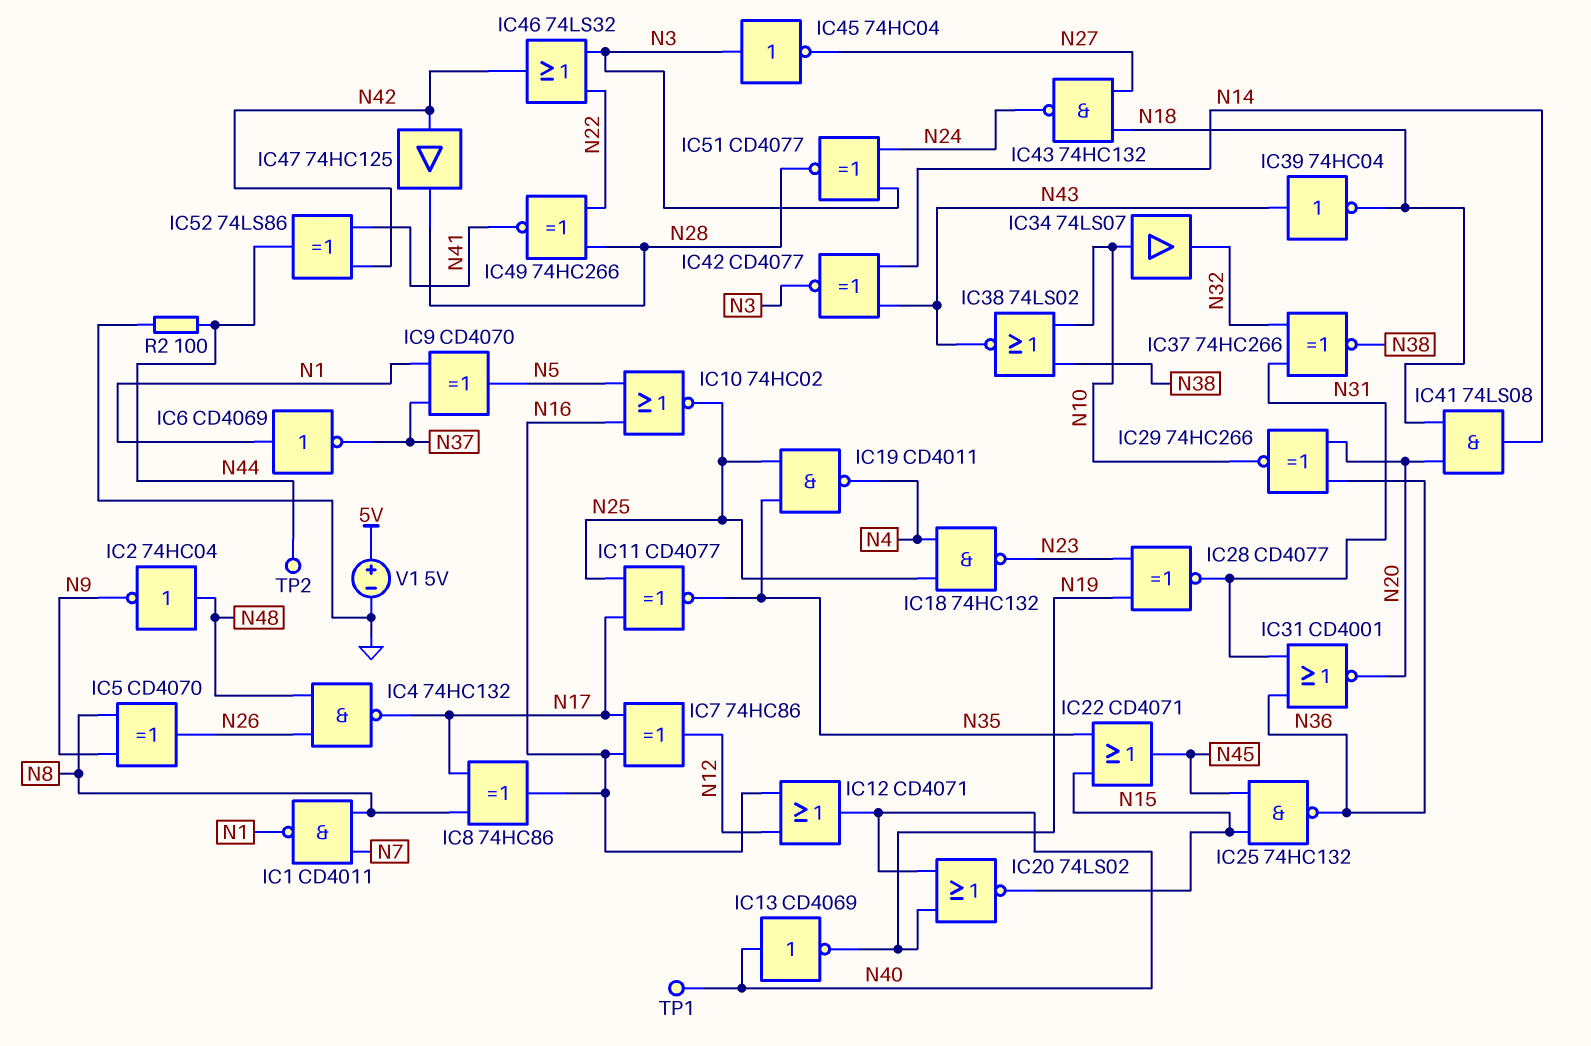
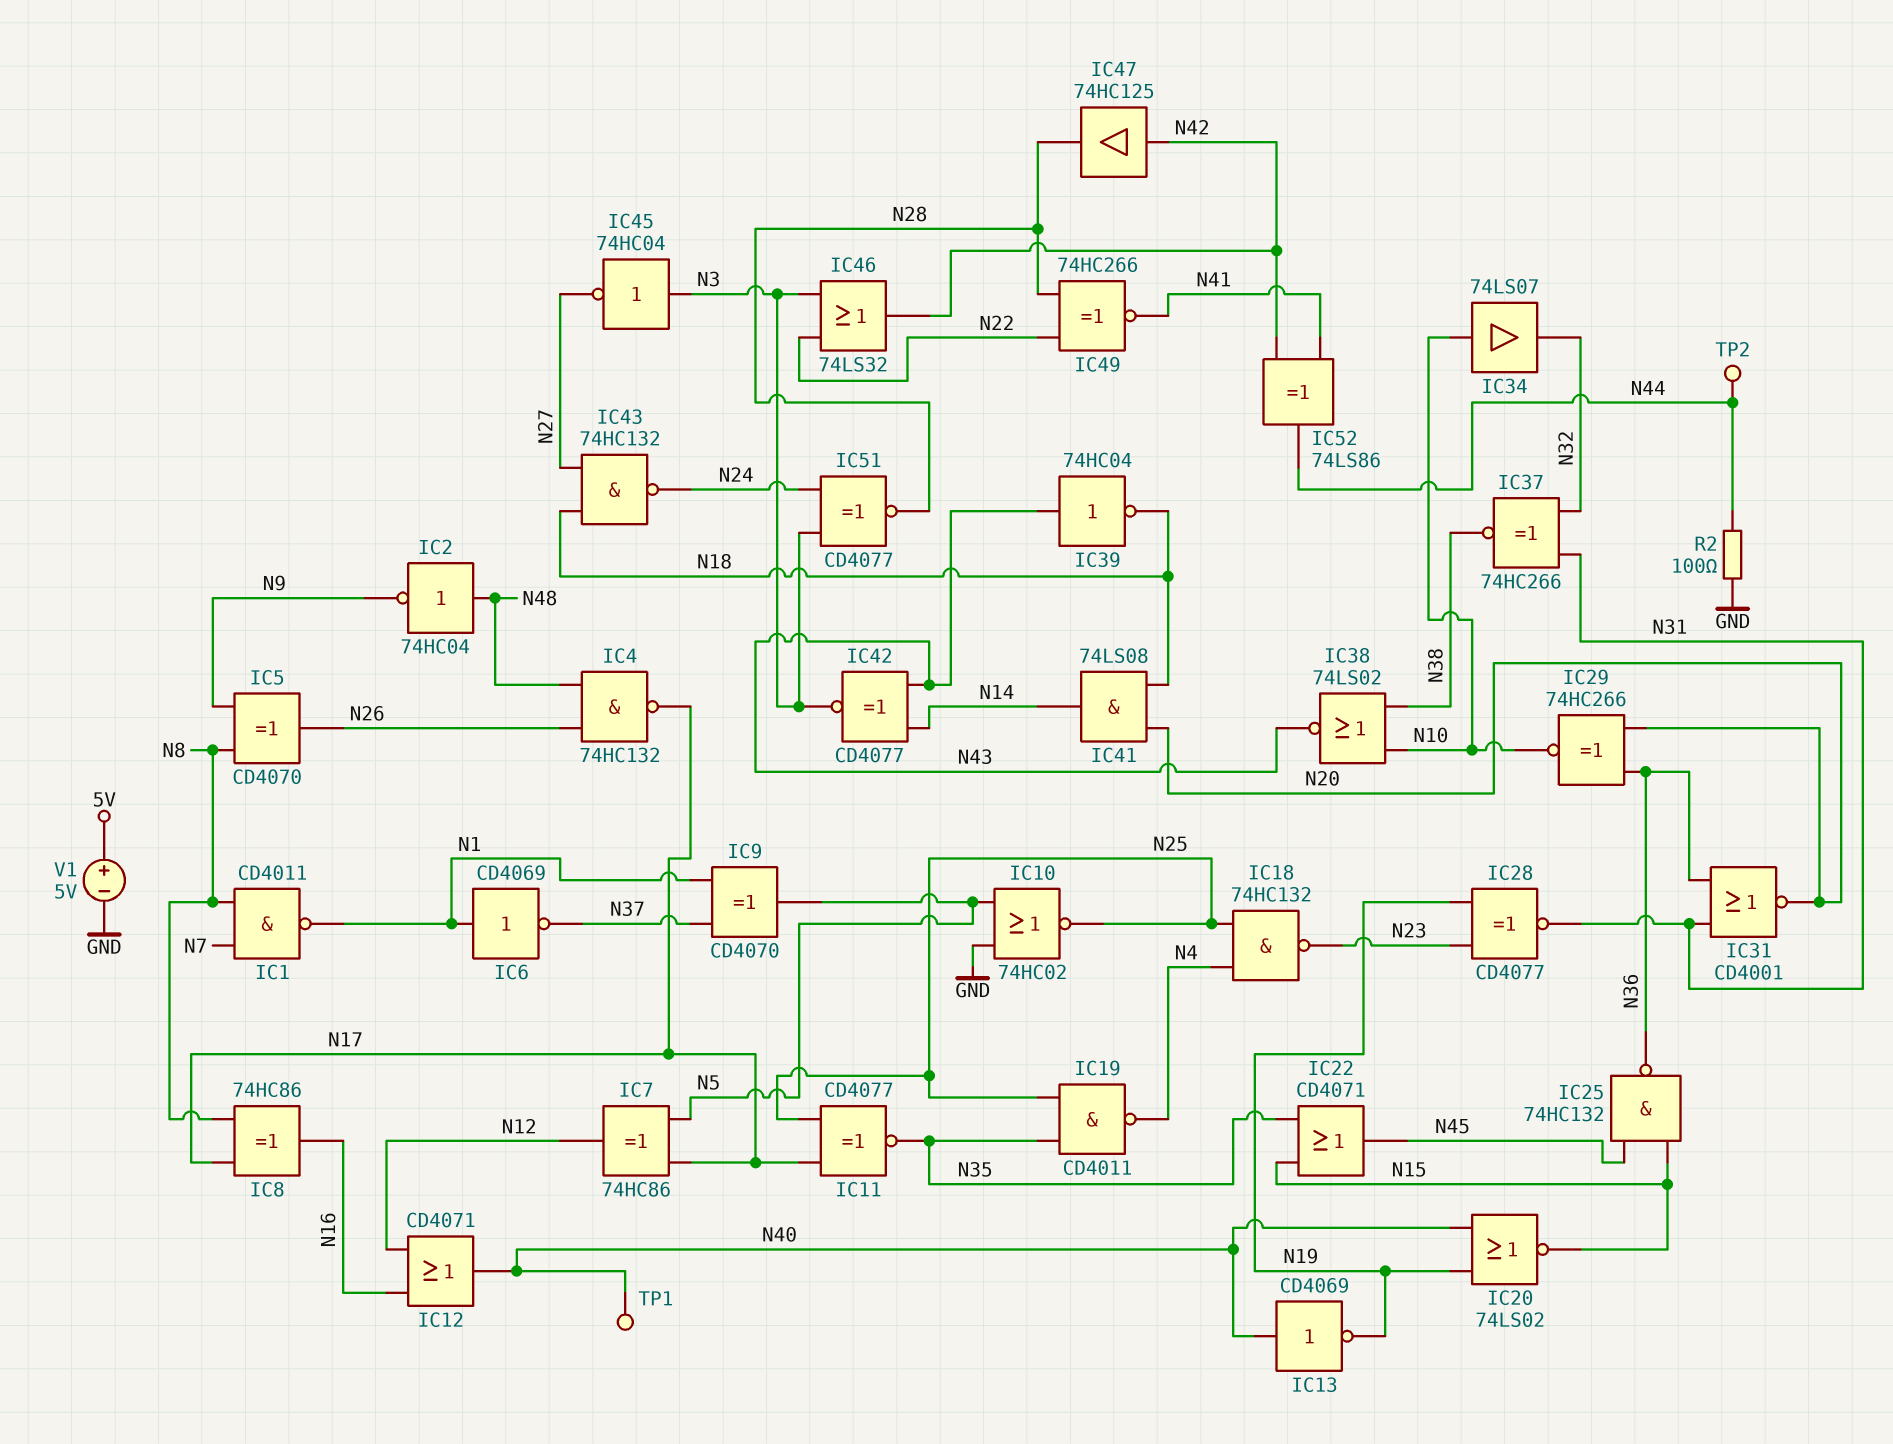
IC7: XOR 74HC86 (in N16, in N17, out N12) -> XOR 74HC86 (in N5, in N17, out N12)
IC10: NOR 74HC02 (in N5, in N16, out N25) -> NOR 74HC02 (in GND, in N5, out N25)

